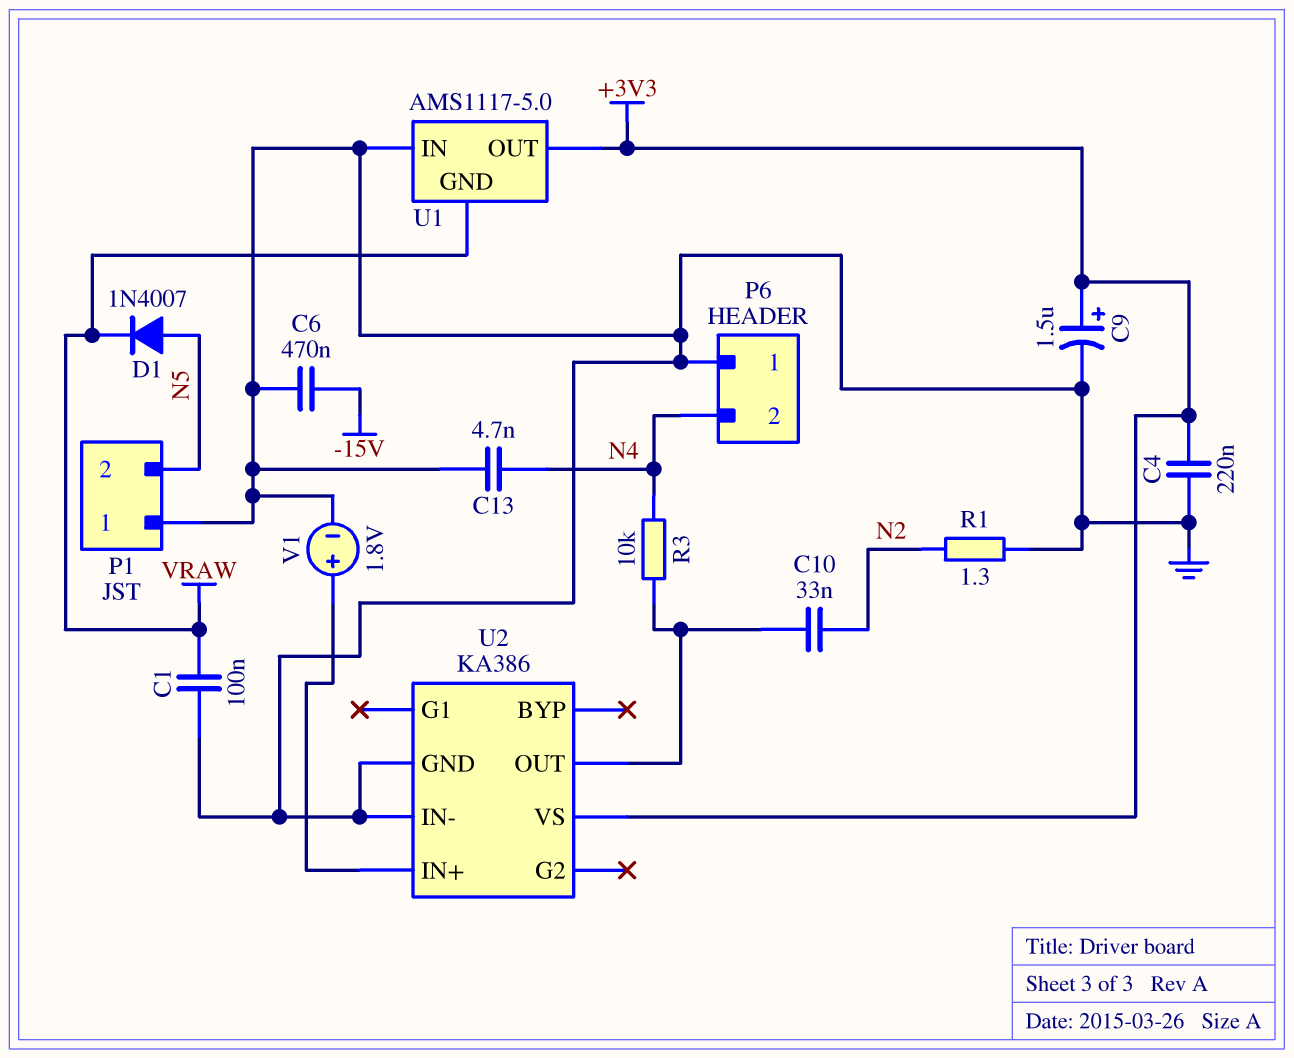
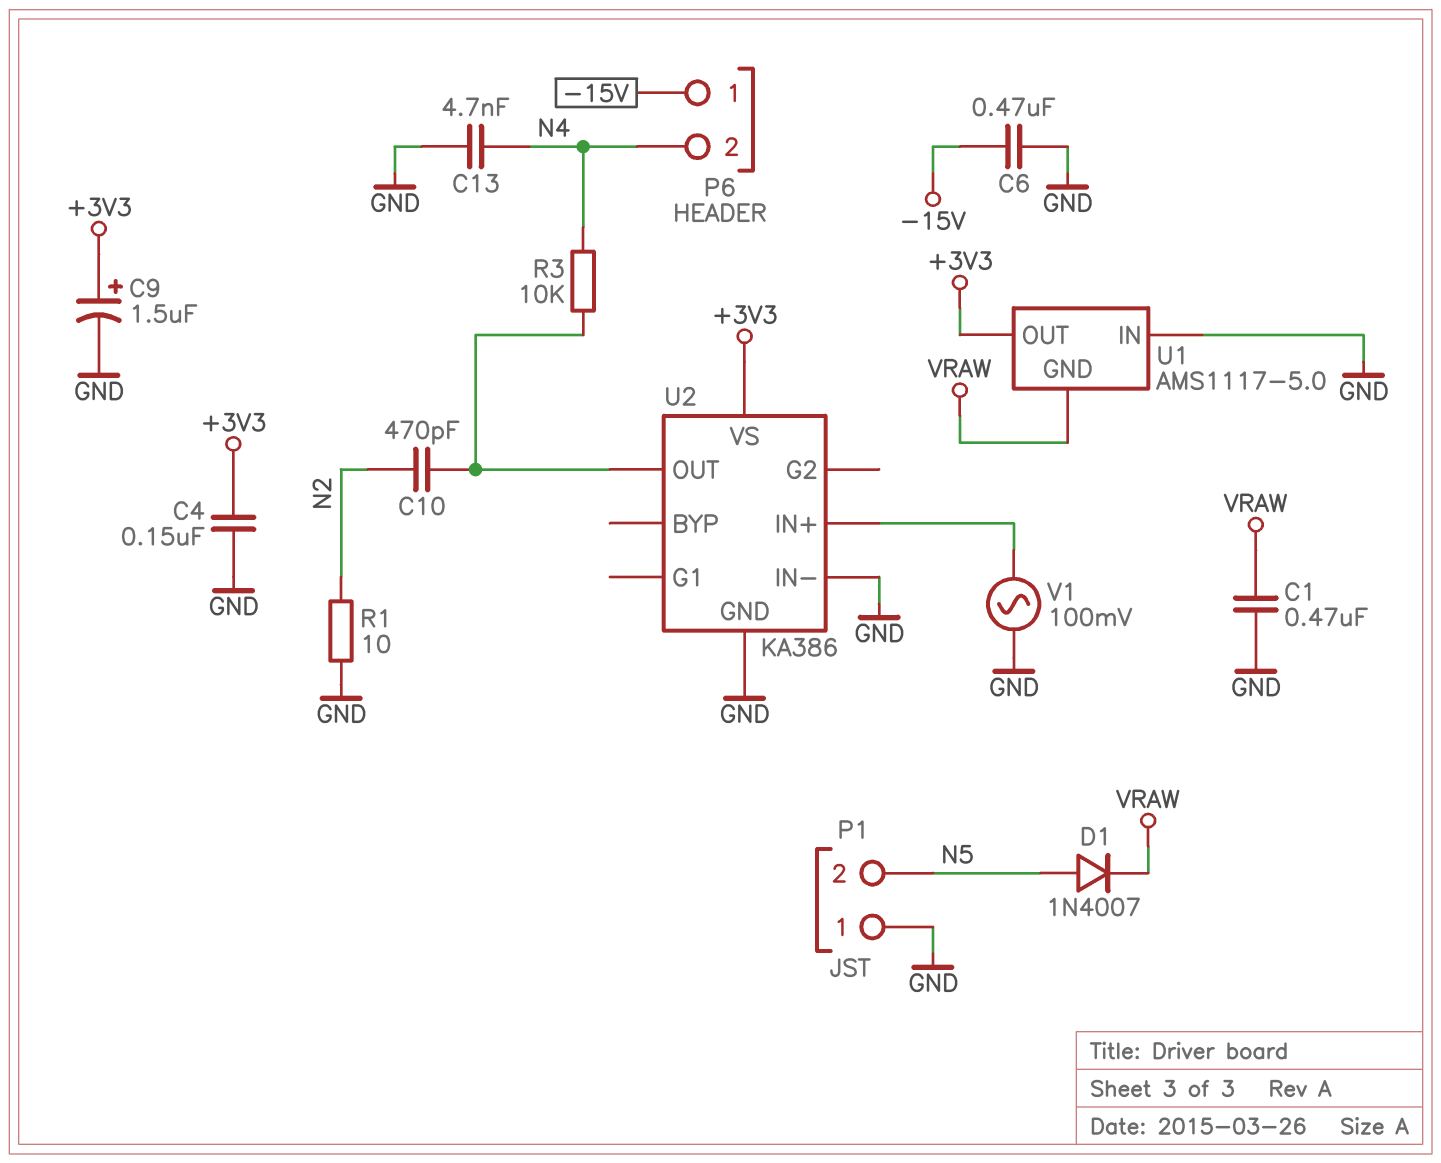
C1: 100nF (GND, VRAW) -> 470nF (GND, VRAW)
C4: 220nF (+3V3, GND) -> 150nF (+3V3, GND)
C10: 33nF (N2, U2/OUT) -> 470pF (N2, U2/OUT)
P6 pin 1: GND -> -15V
R1: 1.3 (GND, N2) -> 10 (GND, N2)
V1: 1.8V (plus U2/IN+, minus GND) -> AC 100mV (GND, U2/IN+)

